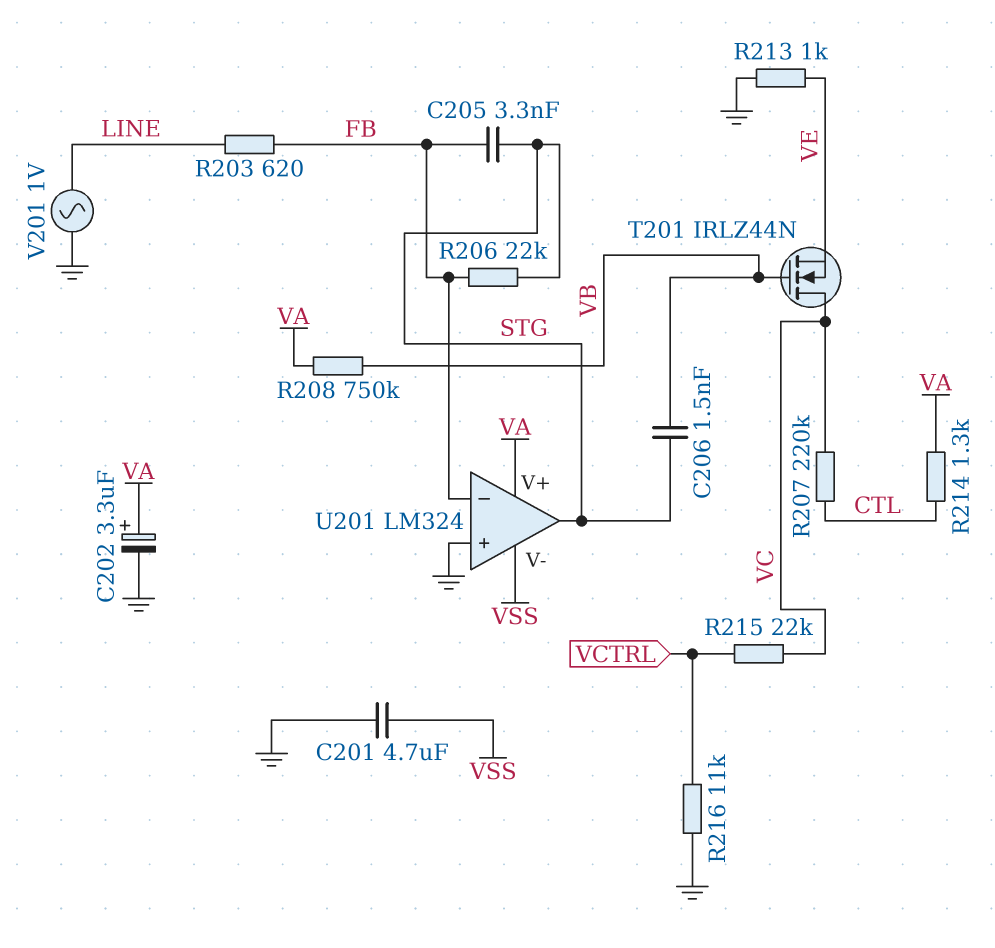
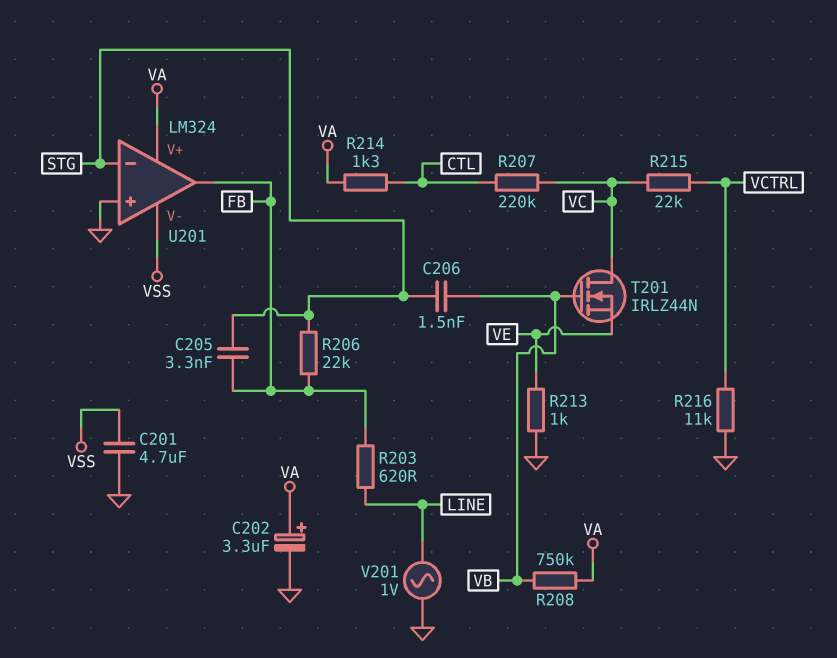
U201 pin in-: FB -> STG
U201 pin out: STG -> FB

